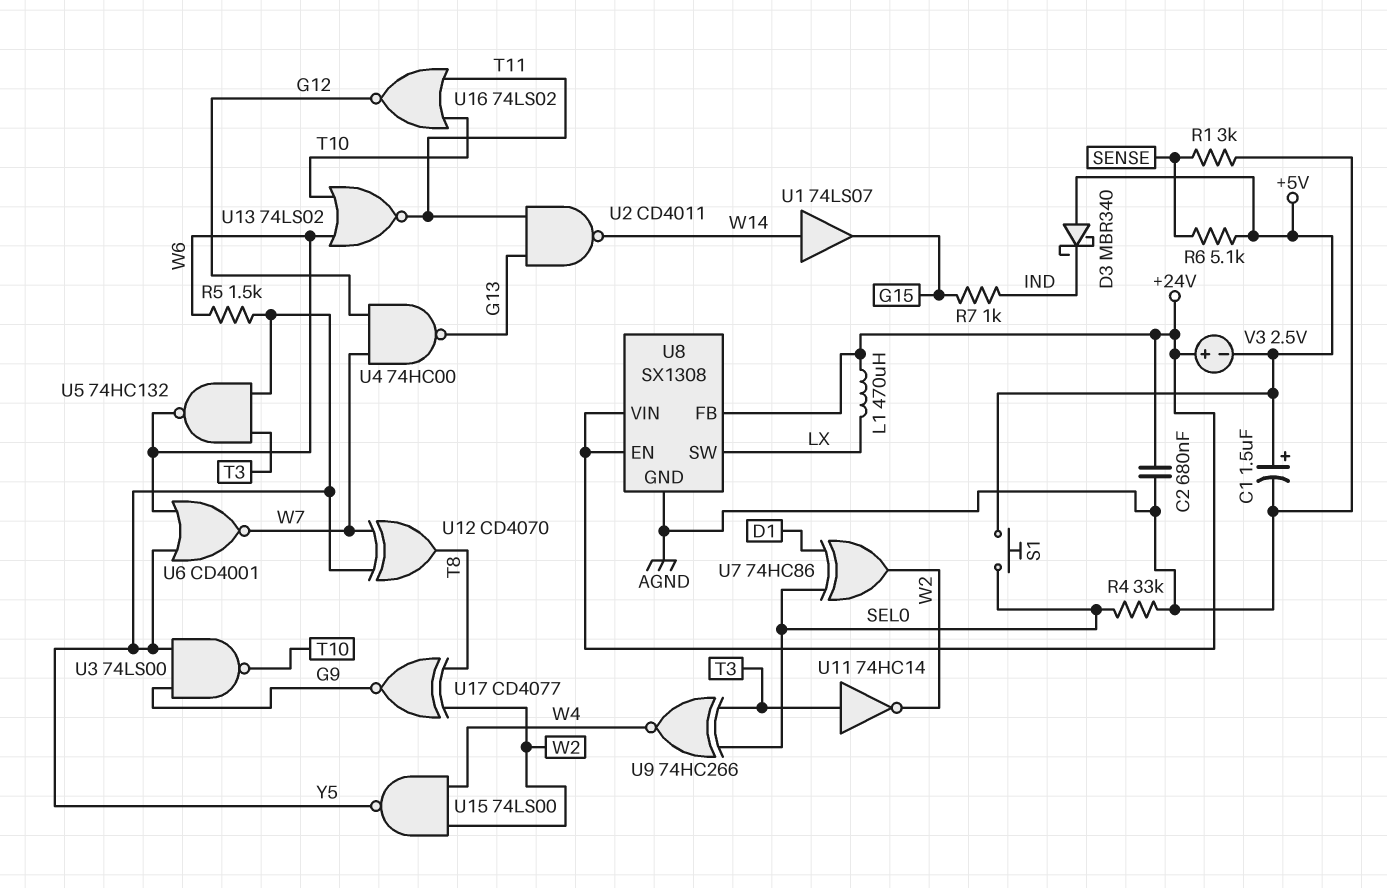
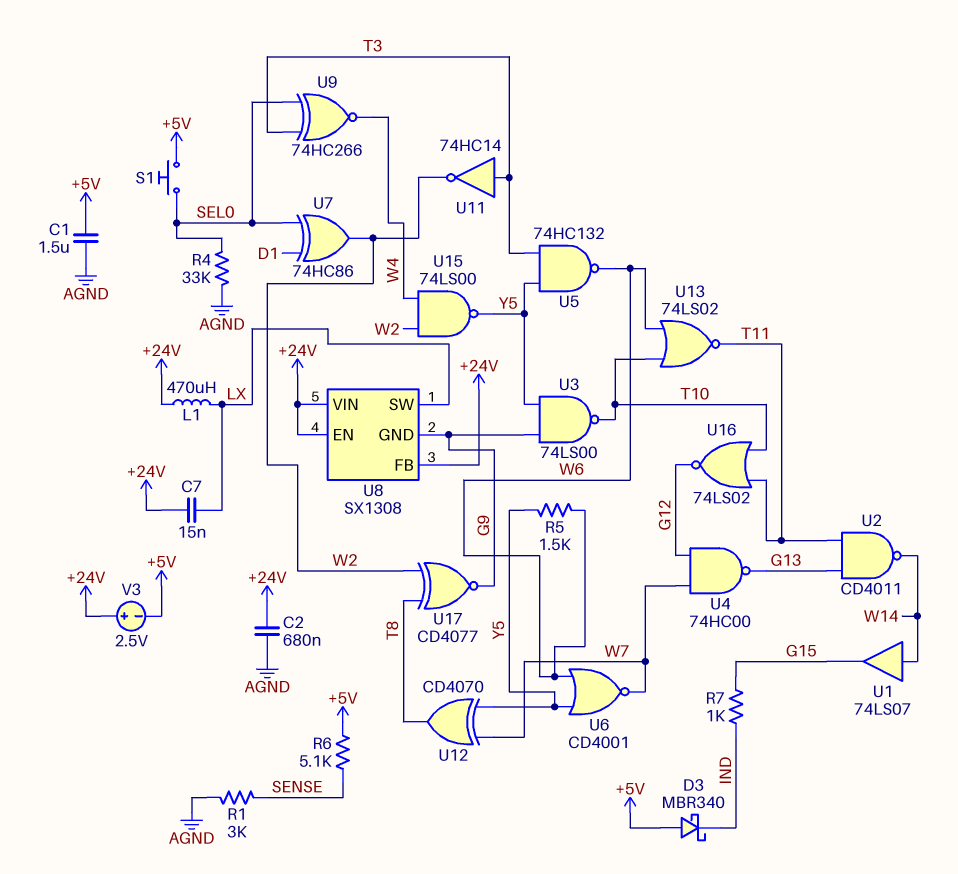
C1: 1.5uF (plus +5V, minus AGND) -> 1.5uF (+5V, AGND)
C7: none -> 15nF (+24V, LX)
U8 pin GND: AGND -> G9

